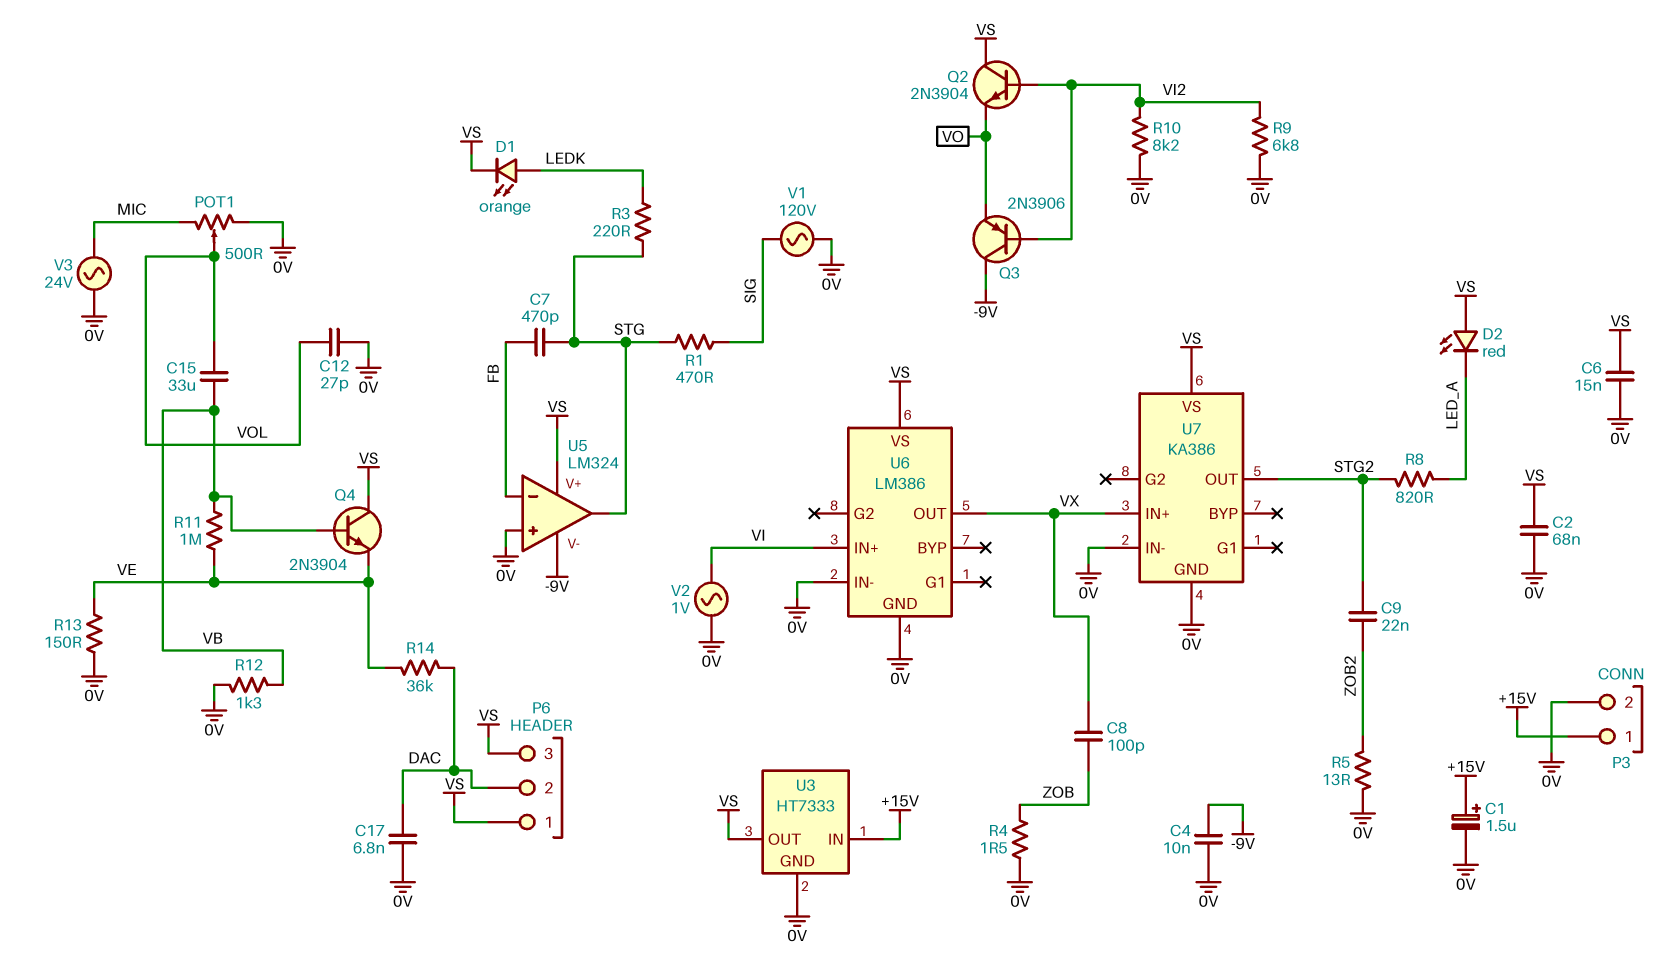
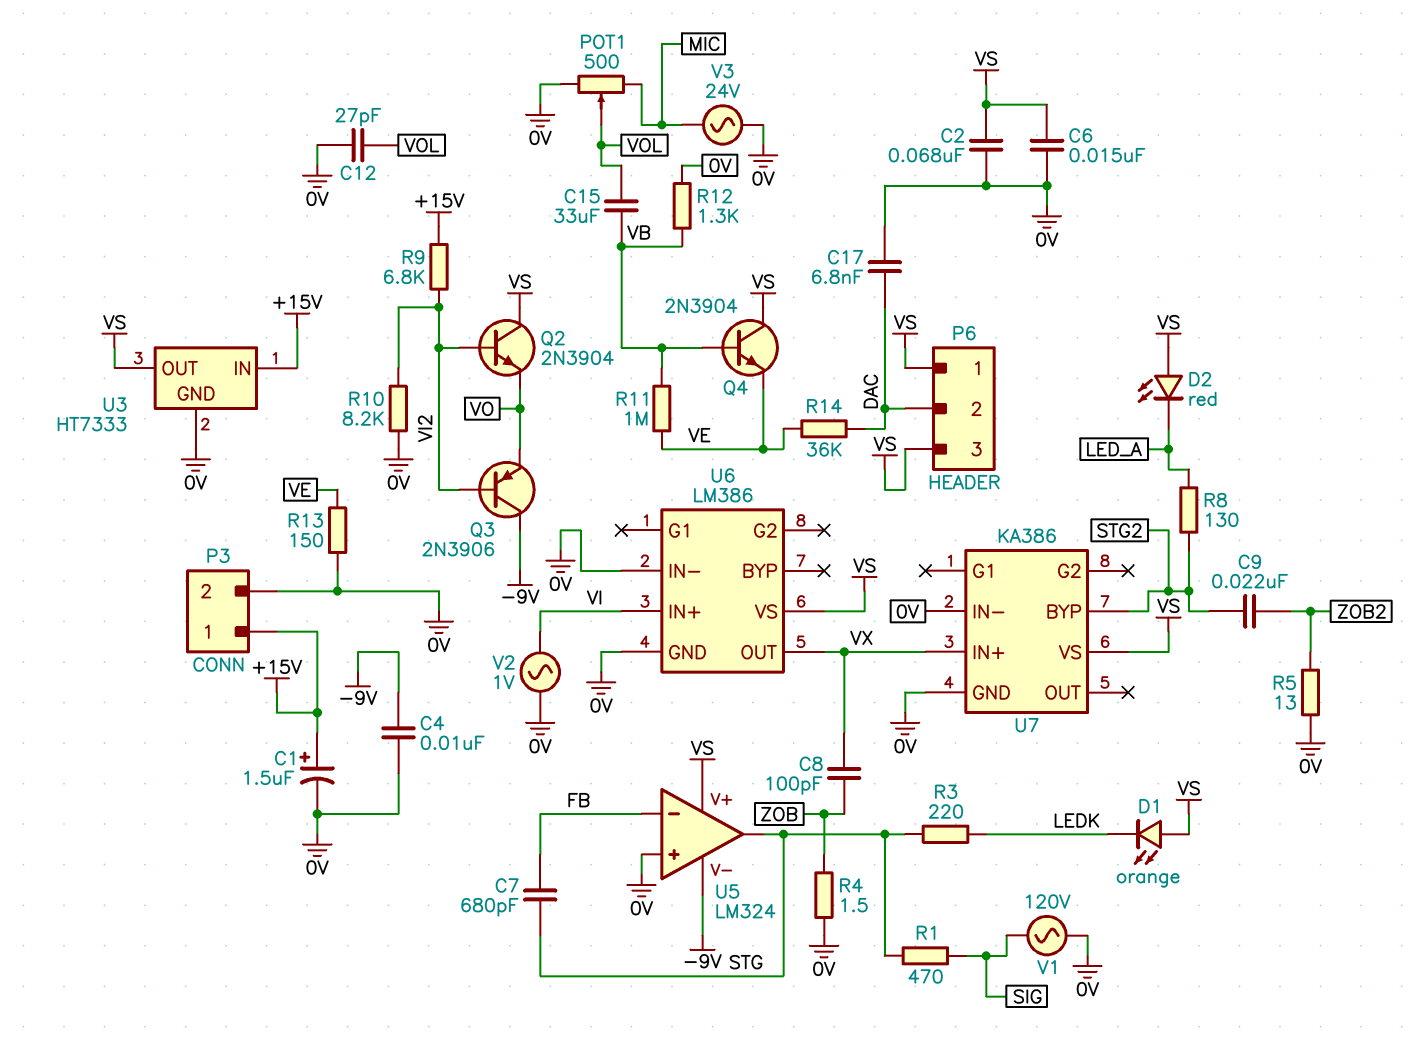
C7: 470pF (FB, STG) -> 680pF (FB, STG)
D1: LED orange (A LEDK, K VS) -> LED orange (A VS, K LEDK)
R8: 820 (LED_A, STG2) -> 130 (LED_A, STG2)
R9: 6.8k (0V, VI2) -> 6.8k (+15V, VI2)
U7 pin BYP: none -> STG2
U7 pin OUT: STG2 -> none

